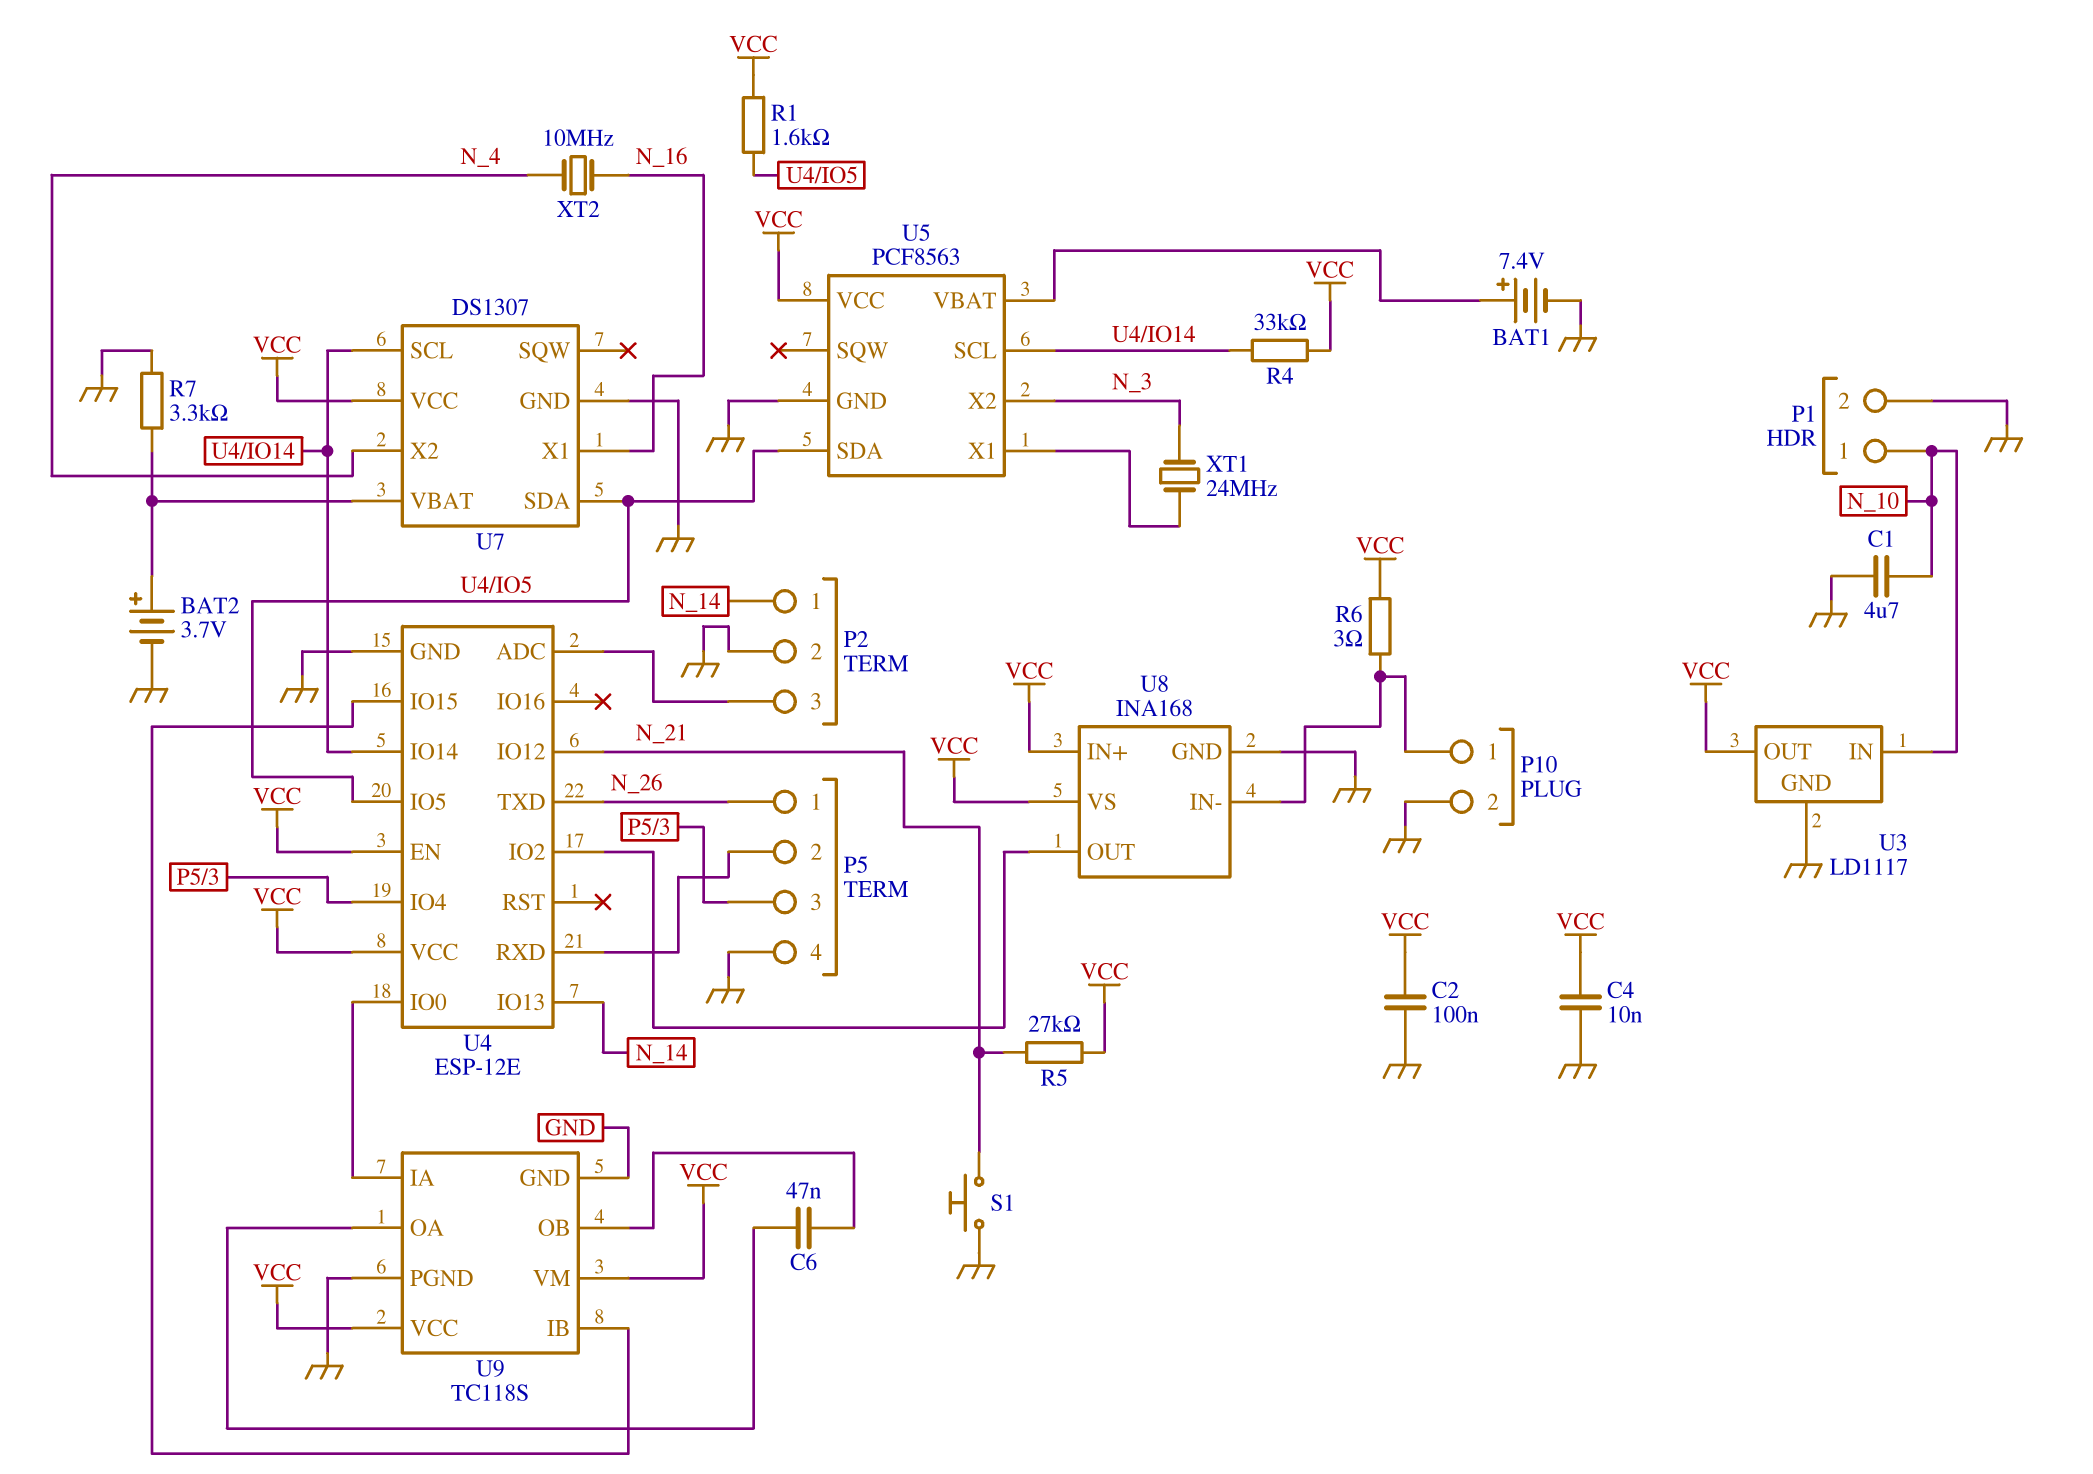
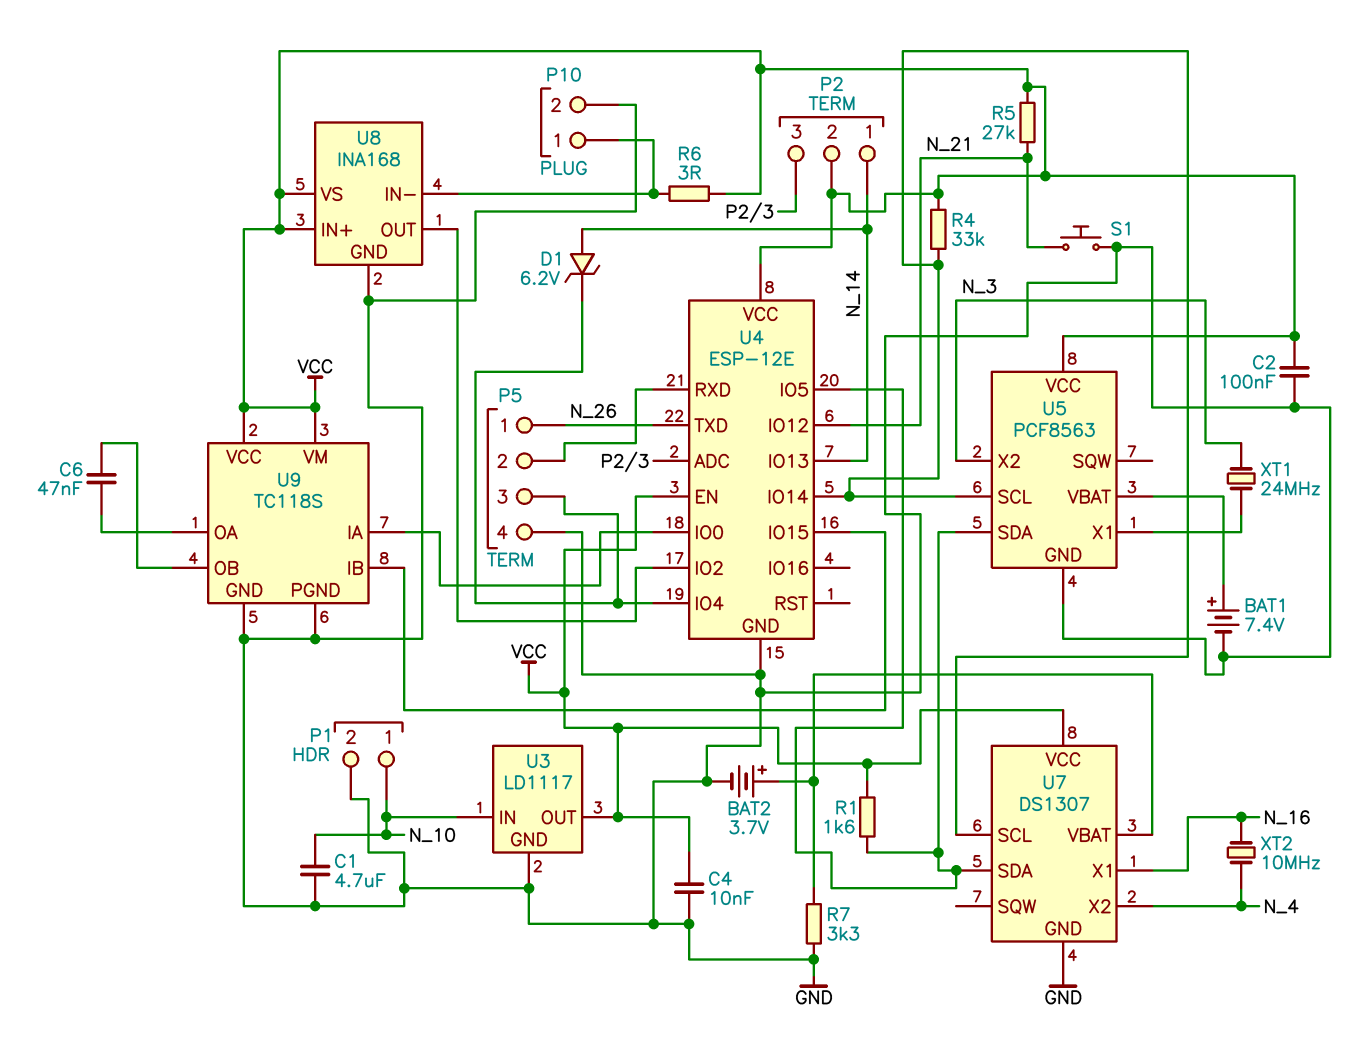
D1: none -> zener 6.2V (A N_14, K P5/3)
P2 pin 2: GND -> VCC

